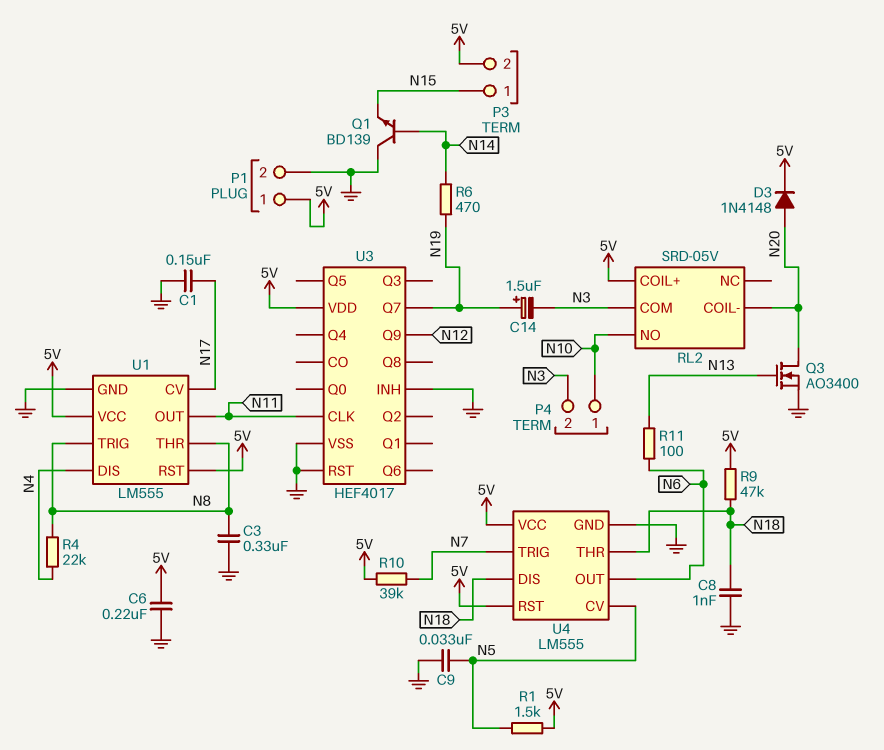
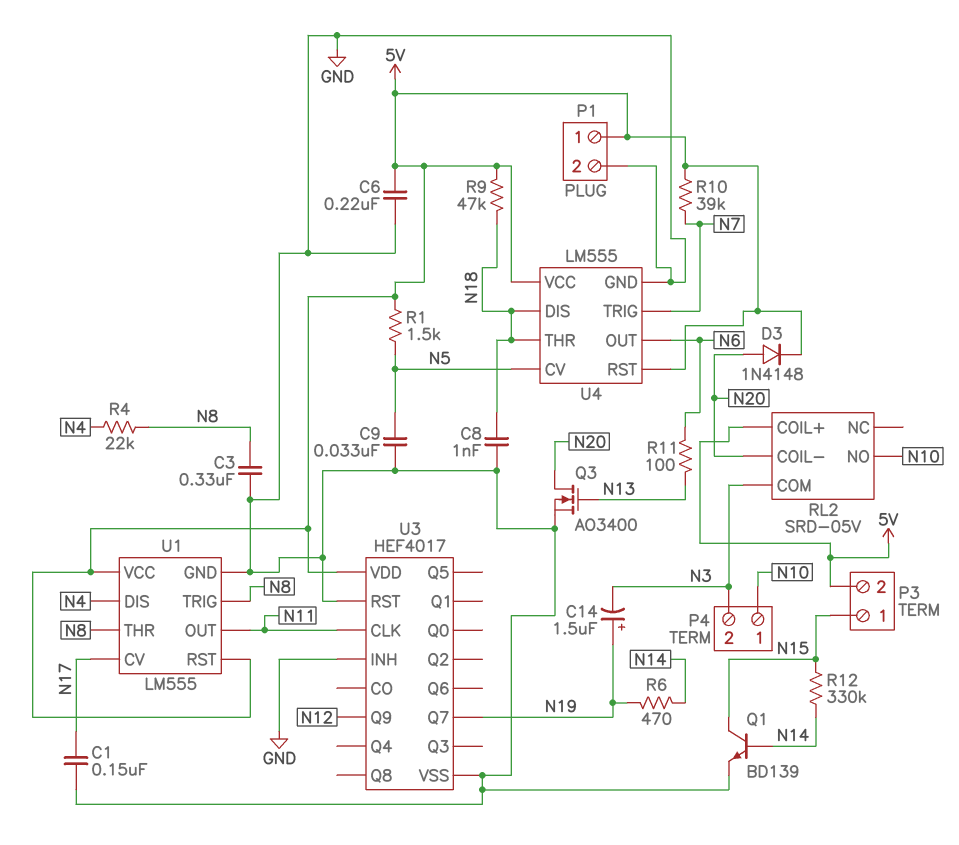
Q1: NPN BD139 (B N14, C GND, E N15) -> NPN BD139 (B N14, C N15, E GND)
R12: none -> 330k (N14, N15)

